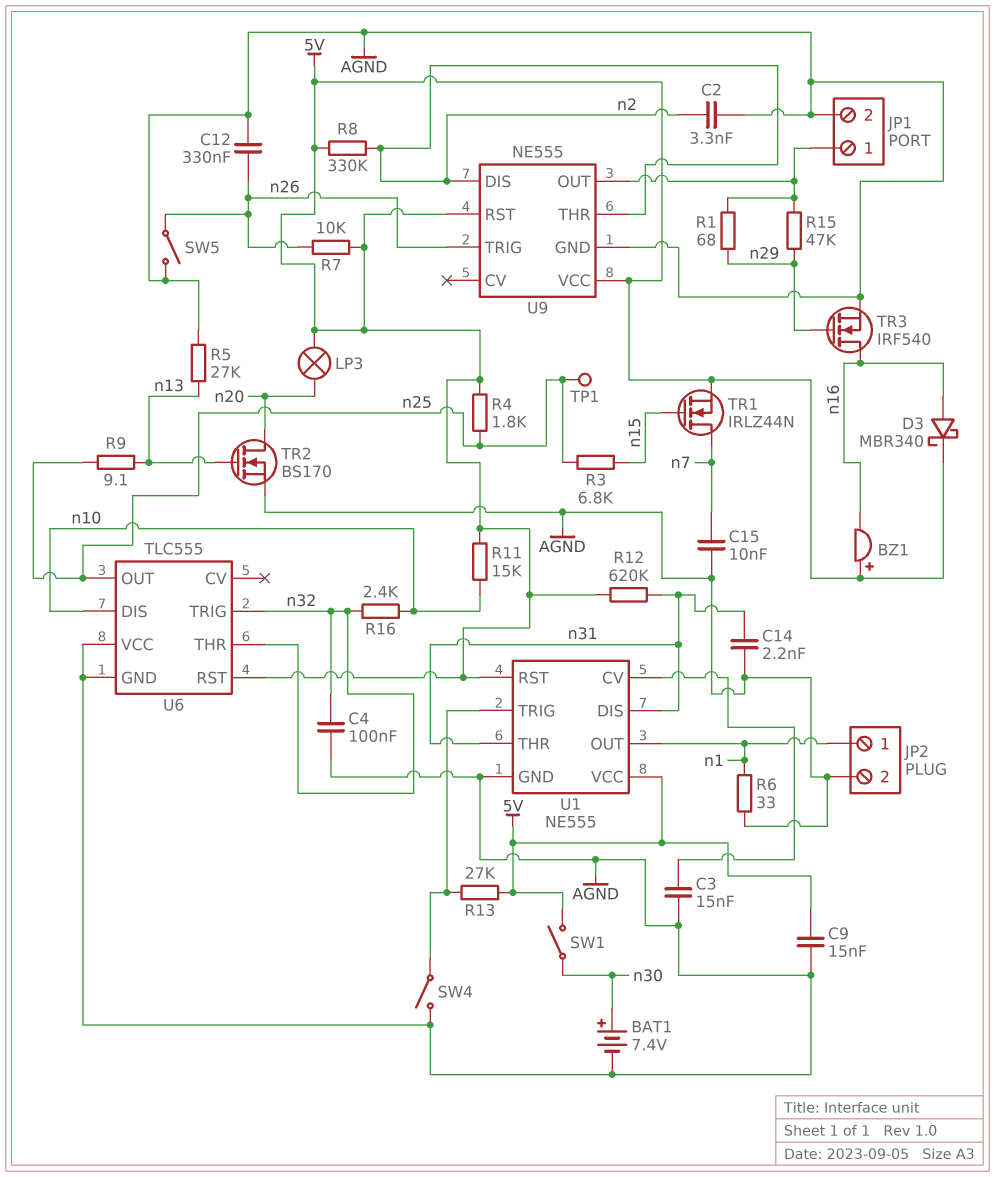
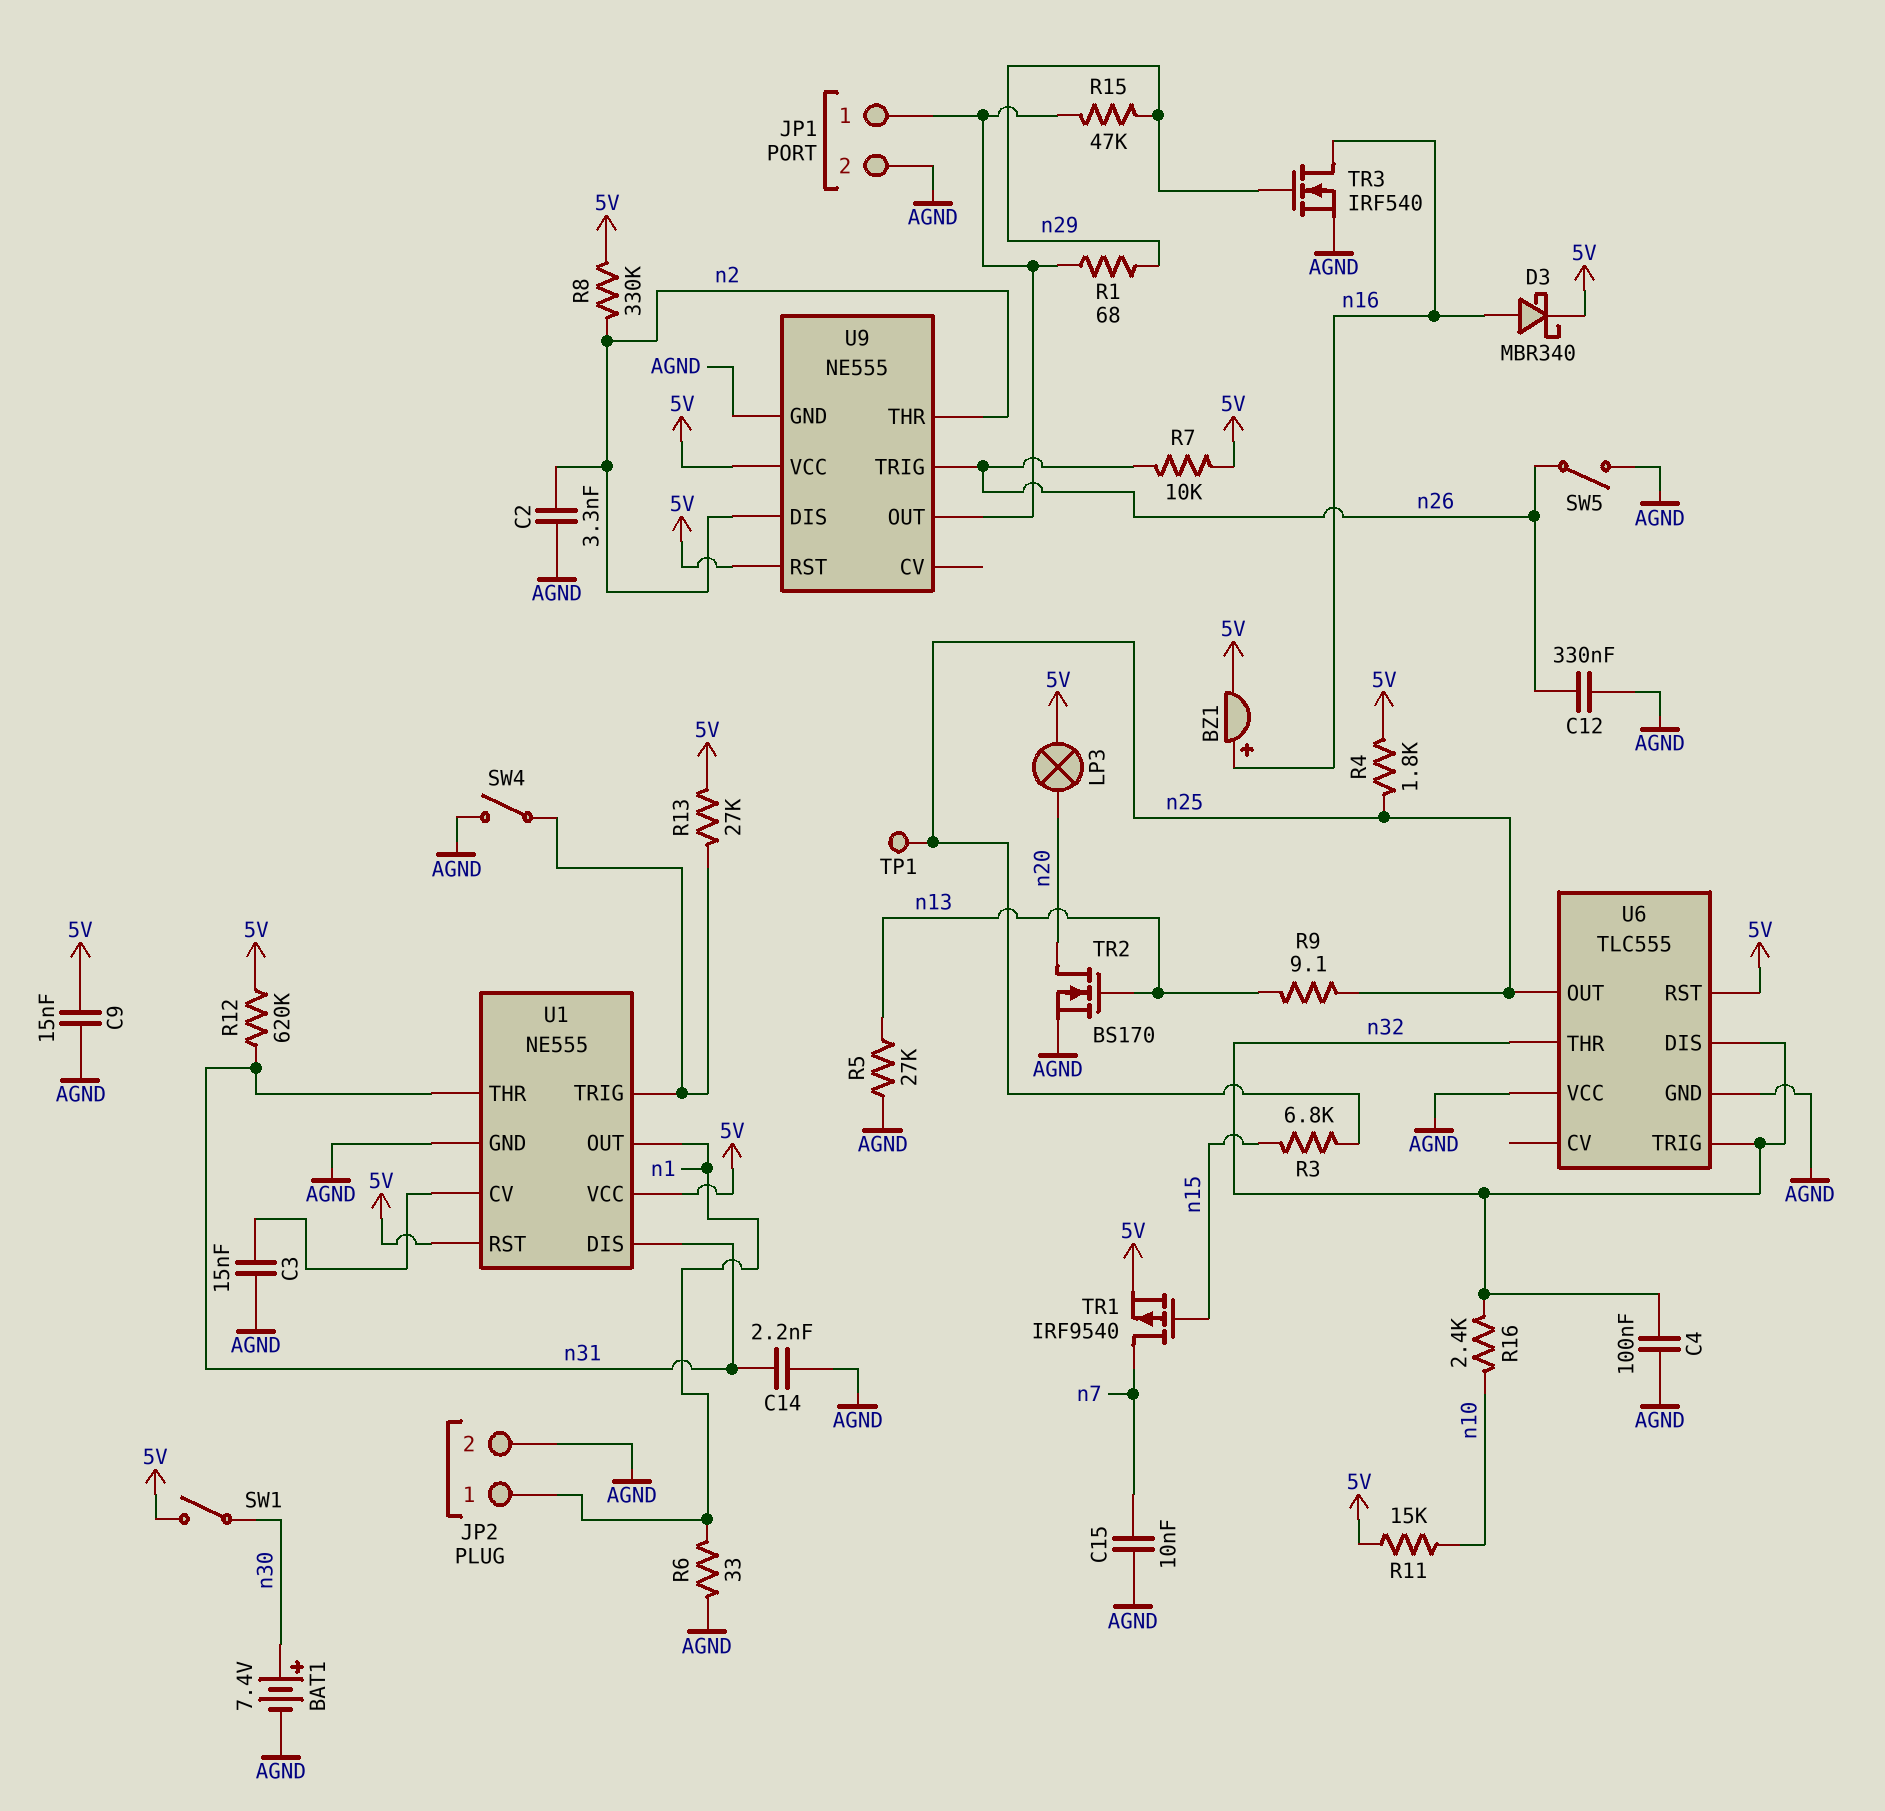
BZ1: buzzer (plus 5V, minus n16) -> buzzer (plus n16, minus 5V)
TR1: NMOS IRLZ44N (G n15, D n7, S 5V) -> PMOS IRF9540 (G n15, D n7, S 5V)
U6 pin DIS: n10 -> n32

